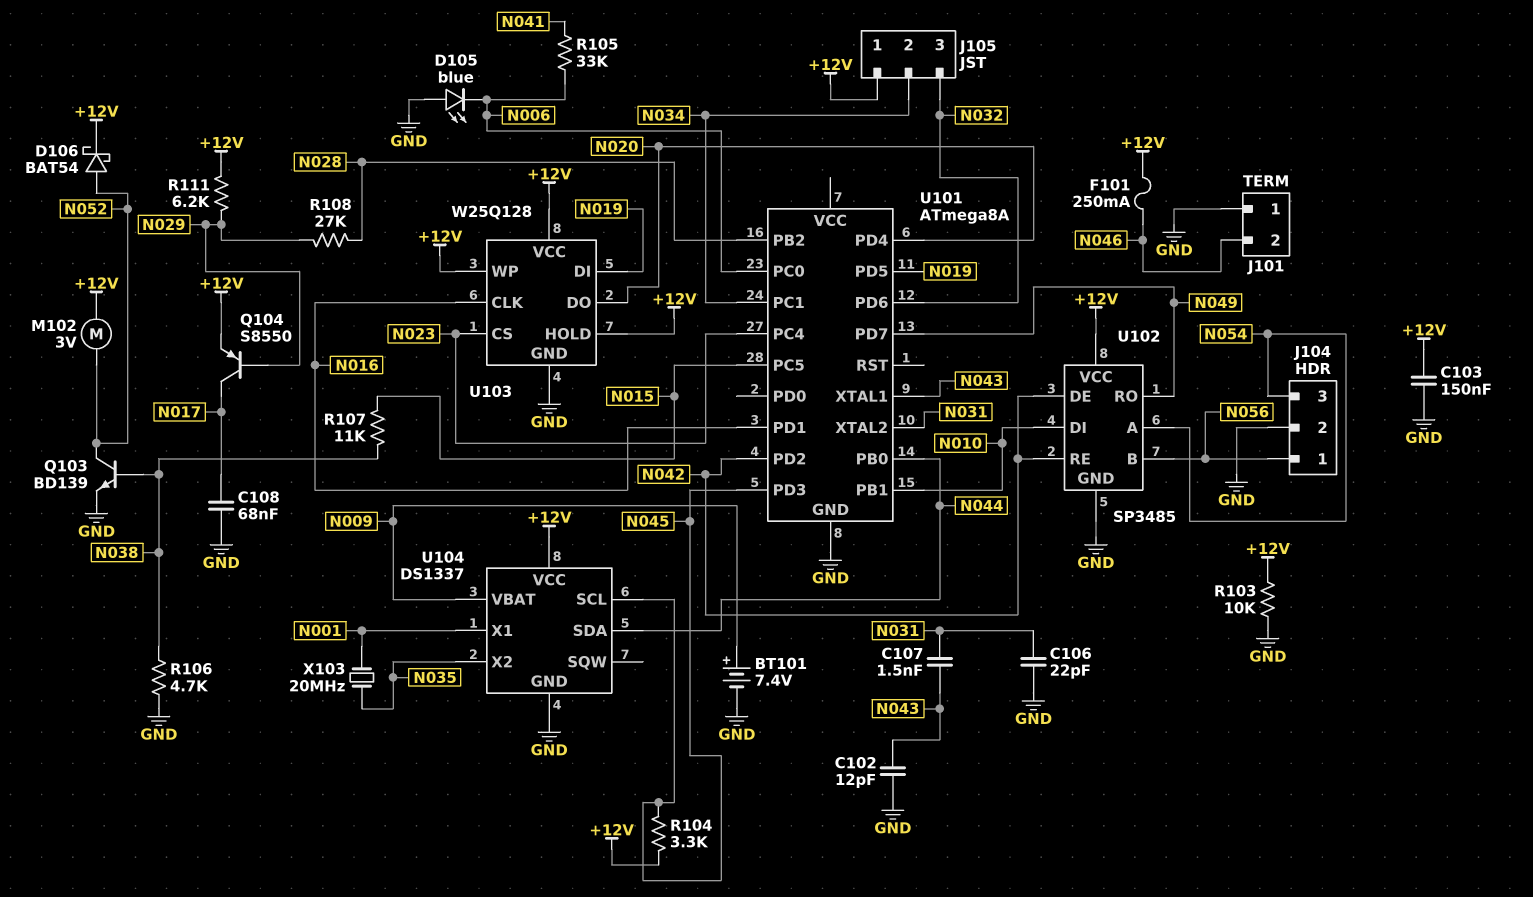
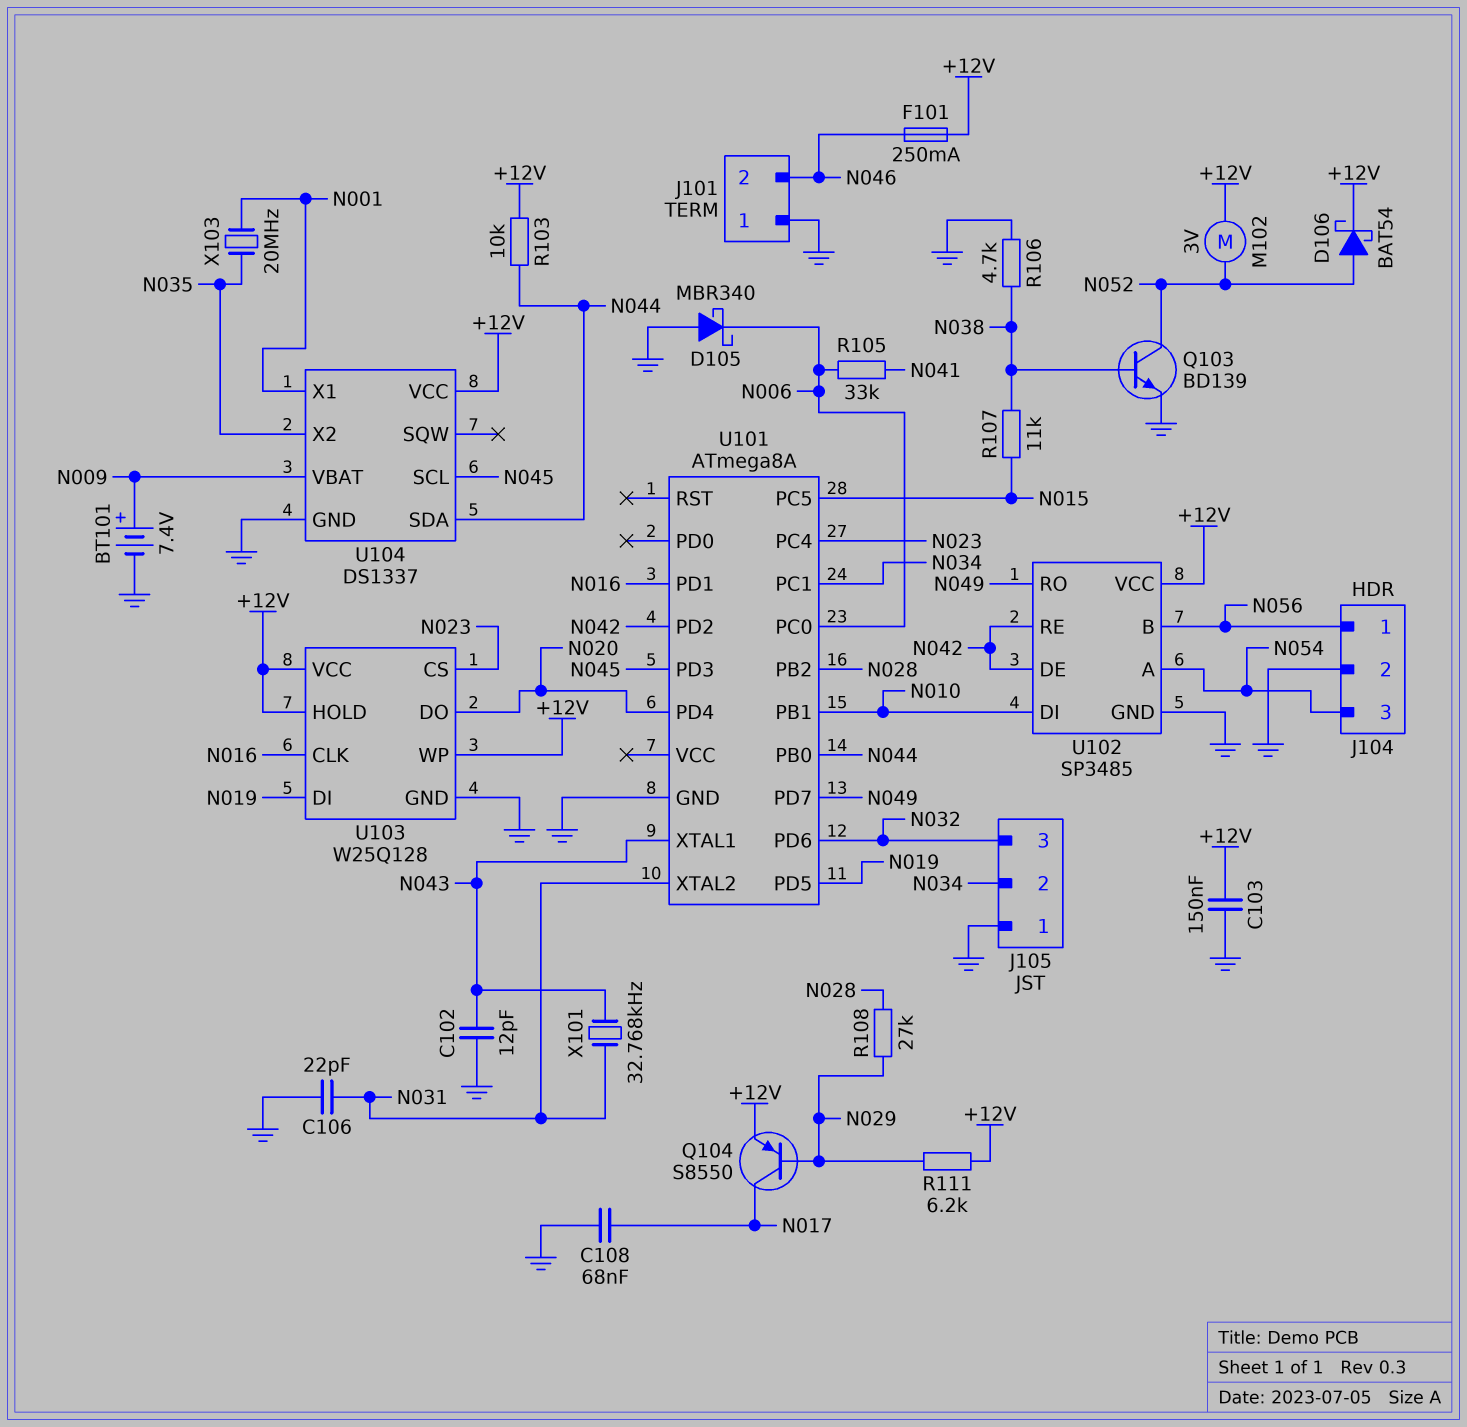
C107: 1.5nF (N031, N043) -> none
D105: LED blue (A GND, K N006) -> schottky MBR340 (A GND, K N006)
J105 pin 1: +12V -> GND
R103: 10k (+12V, GND) -> 10k (+12V, N044)
R104: 3.3k (+12V, N045) -> none
X101: none -> 32.768kHz (N031, N043)

